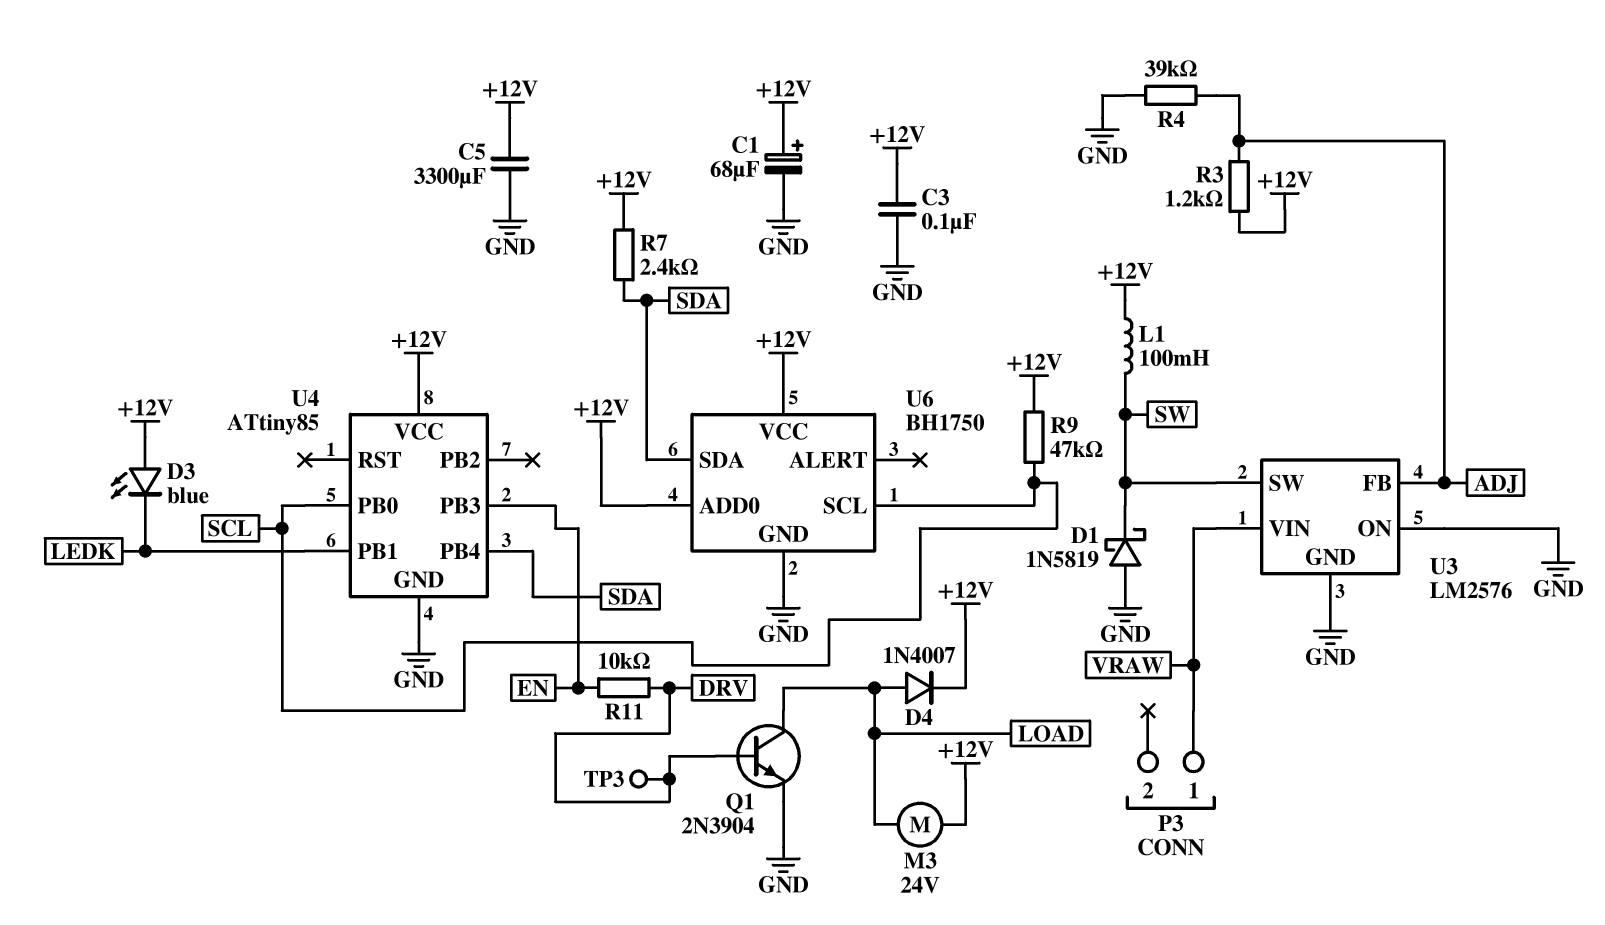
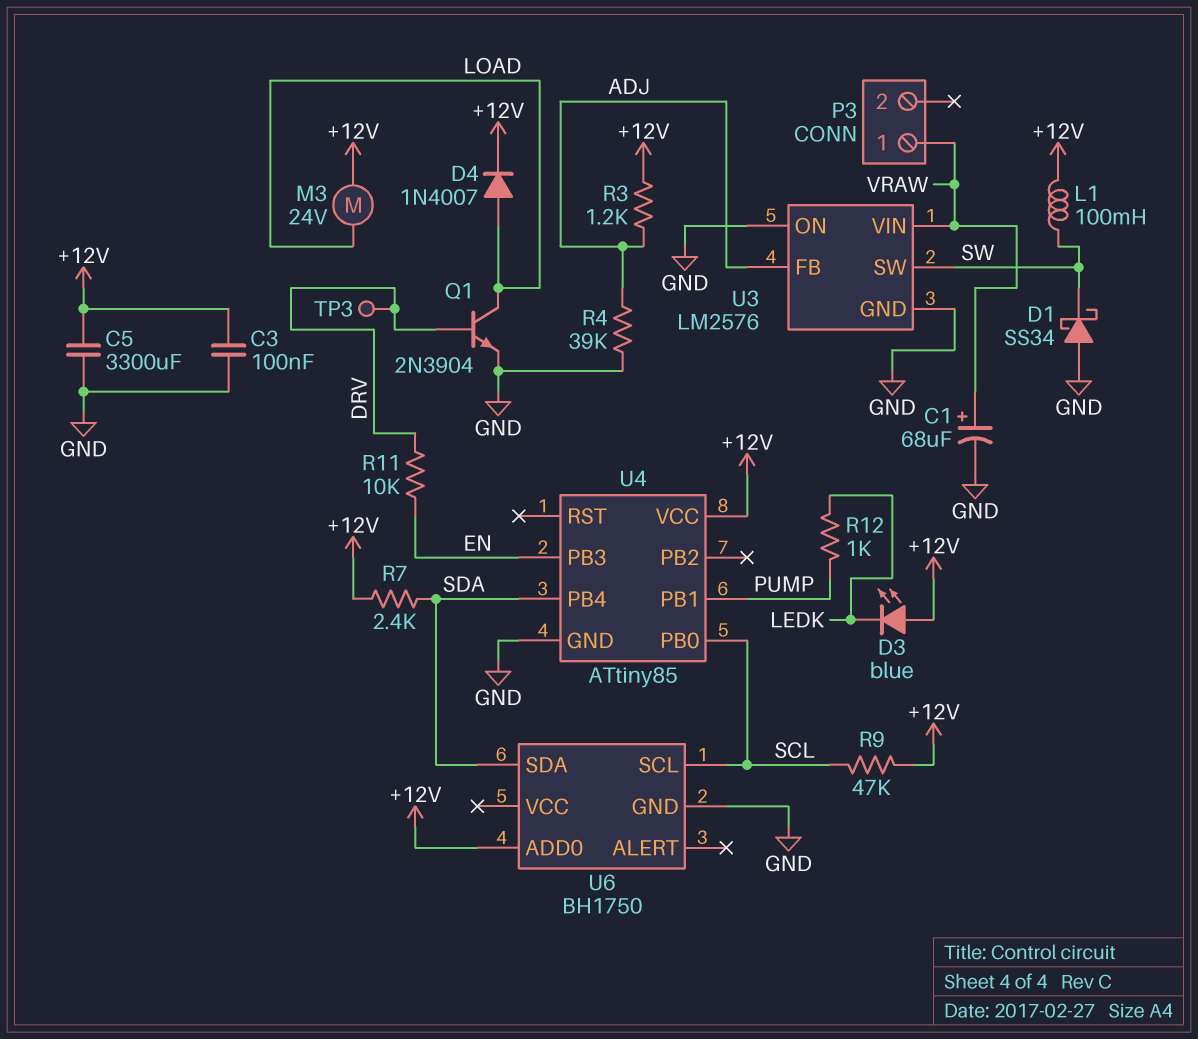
C1: 68uF (plus +12V, minus GND) -> 68uF (plus VRAW, minus GND)
D1: schottky 1N5819 (A GND, K SW) -> schottky SS34 (A GND, K SW)
R12: none -> 1k (LEDK, PUMP)
U4 pin PB1: LEDK -> PUMP
U6 pin VCC: +12V -> none

